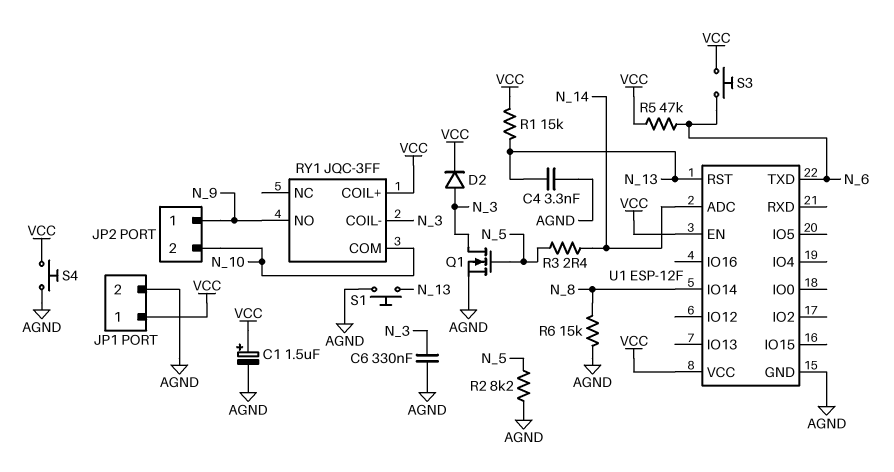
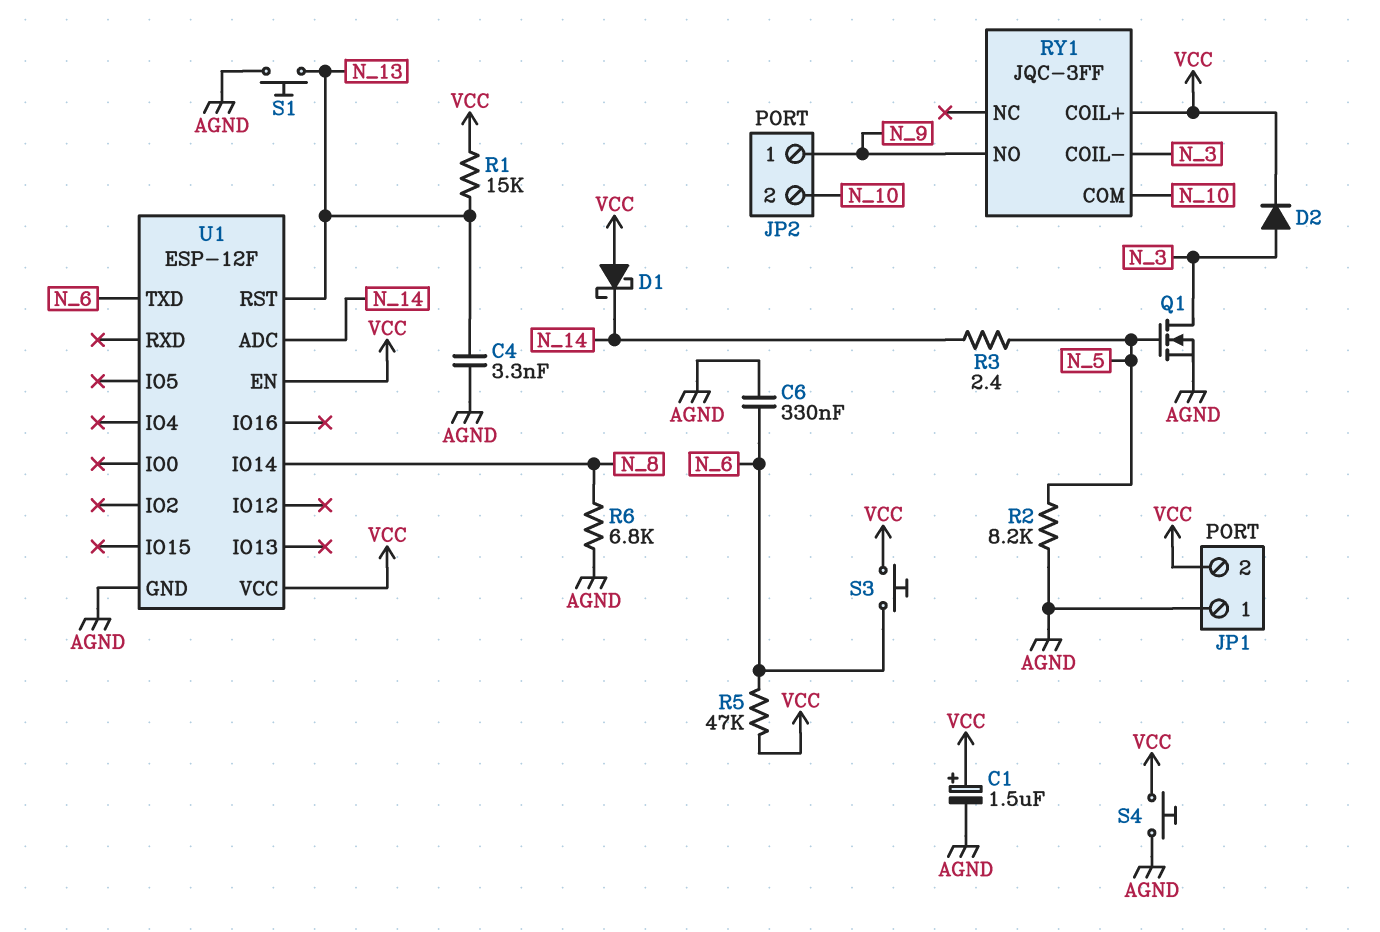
C6: 330nF (AGND, N_3) -> 330nF (AGND, N_6)
D1: none -> schottky (A VCC, K N_14)
JP1 pin 1: VCC -> AGND
JP1 pin 2: AGND -> VCC
R6: 15k (AGND, N_8) -> 6.8k (AGND, N_8)

